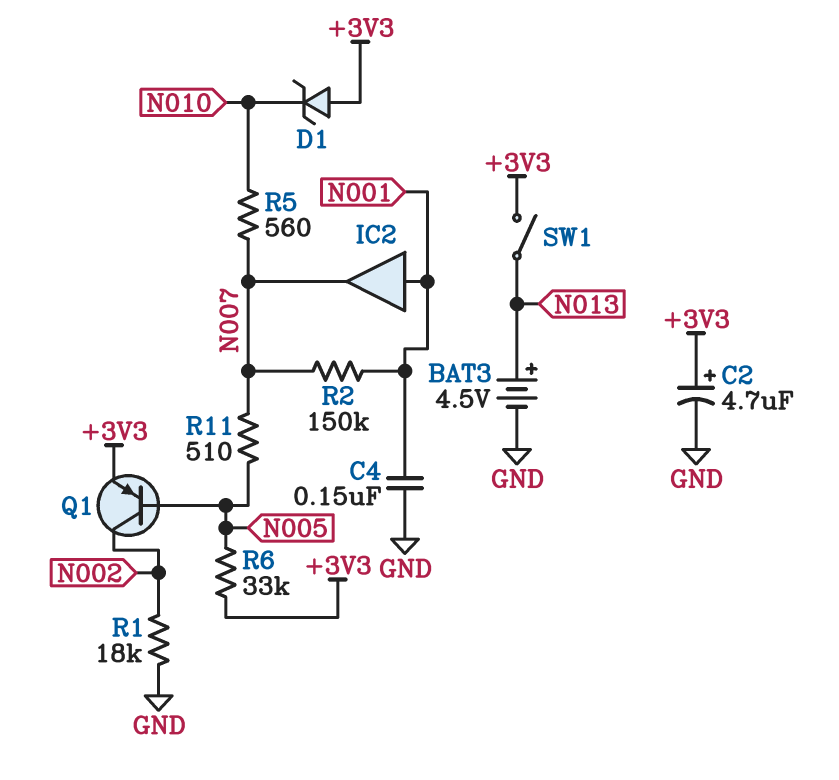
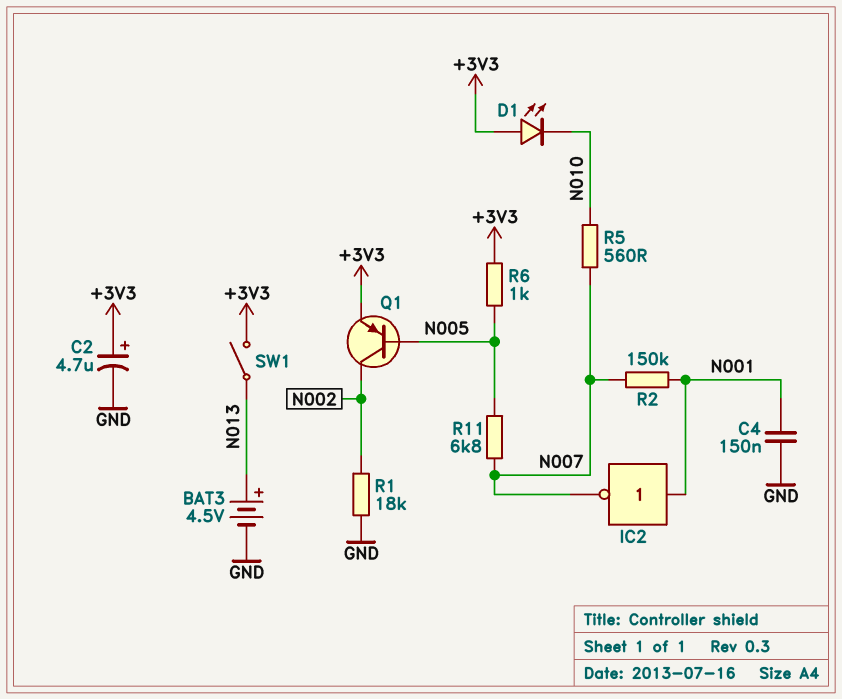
D1: zener (A +3V3, K N010) -> LED (A +3V3, K N010)
IC2: buffer (in N001, out N007) -> NOT (in N001, out N007)
R6: 33k (+3V3, N005) -> 1k (+3V3, N005)
R11: 510 (N005, N007) -> 6.8k (N005, N007)

